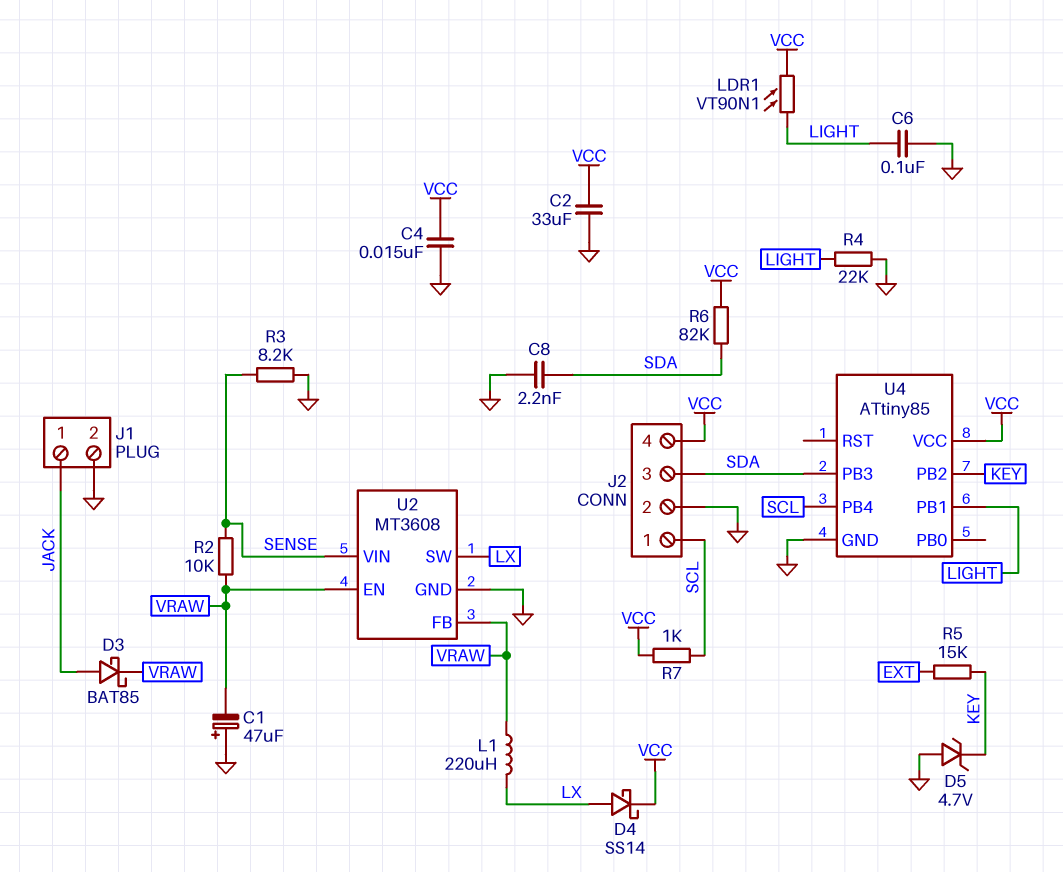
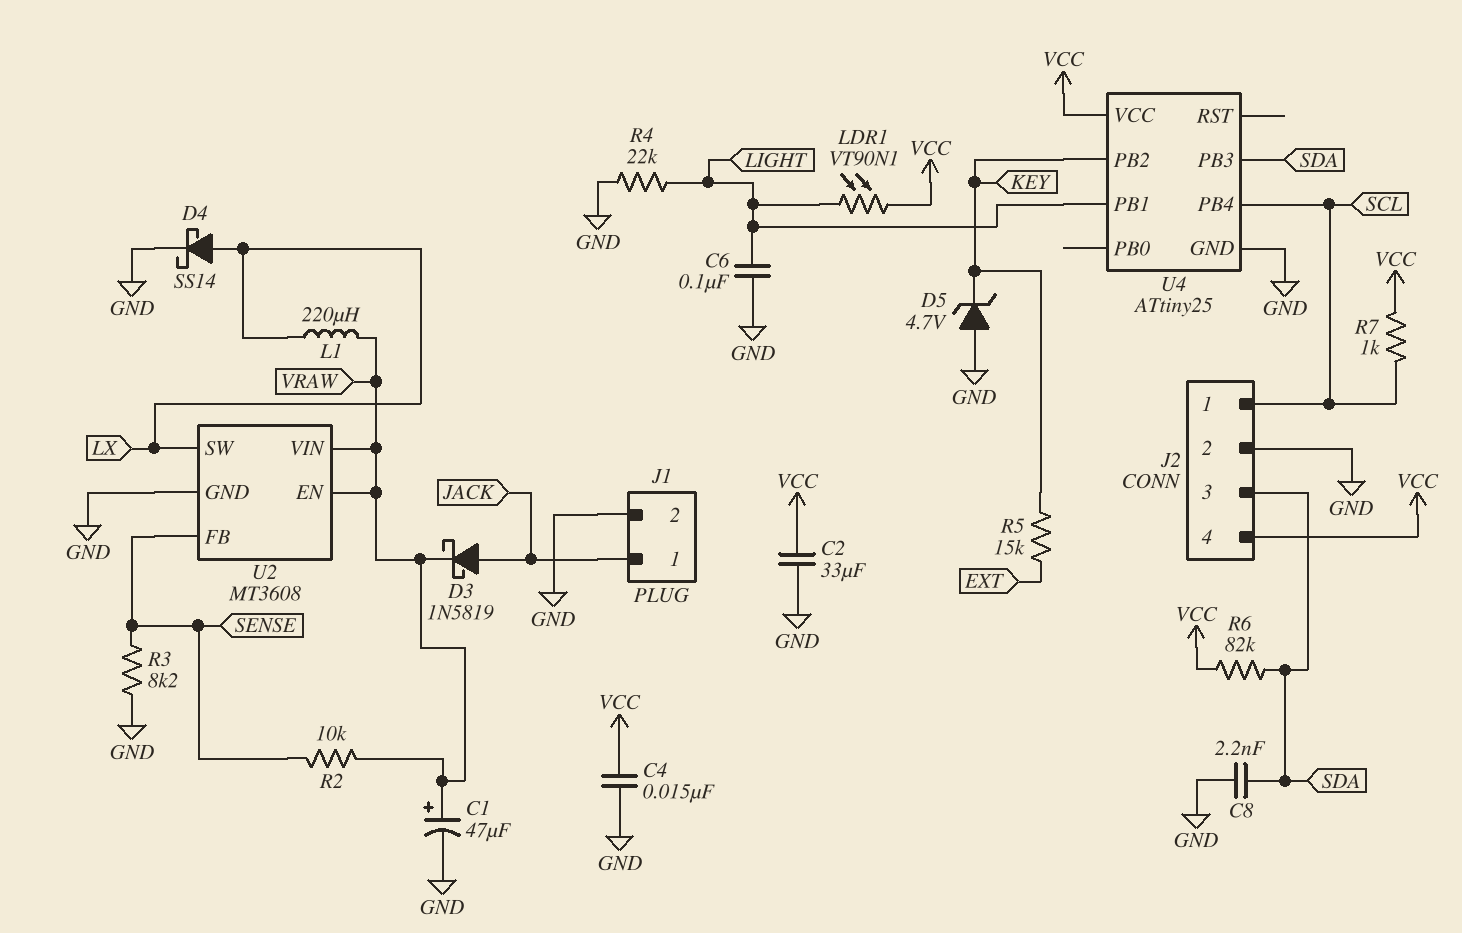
C1: 47uF (plus GND, minus VRAW) -> 47uF (plus VRAW, minus GND)
D3: schottky BAT85 (A JACK, K VRAW) -> schottky 1N5819 (A JACK, K VRAW)
D4: schottky SS14 (A LX, K VCC) -> schottky SS14 (A LX, K GND)
U2 pin FB: VRAW -> SENSE
U2 pin VIN: SENSE -> VRAW
U4: ATtiny85 -> ATtiny25

